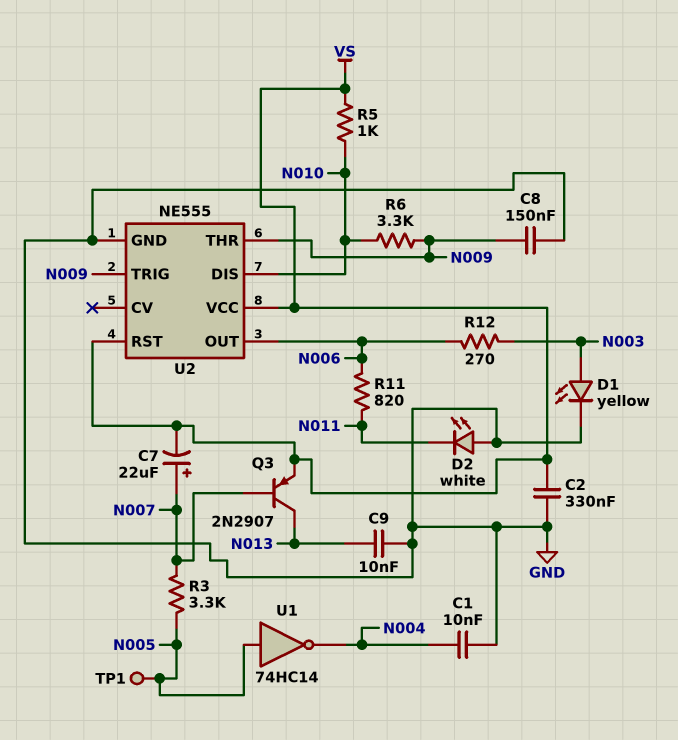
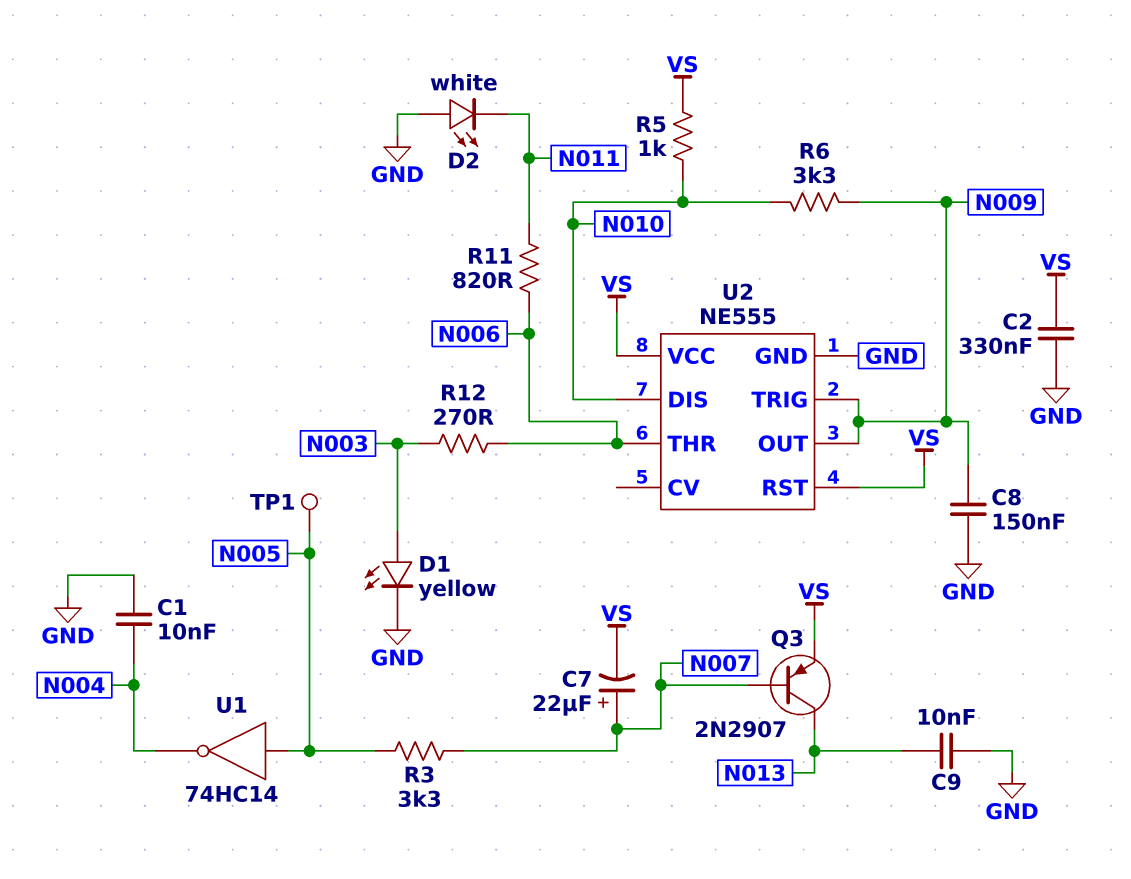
U2 pin OUT: N006 -> N009
U2 pin THR: N009 -> N006

